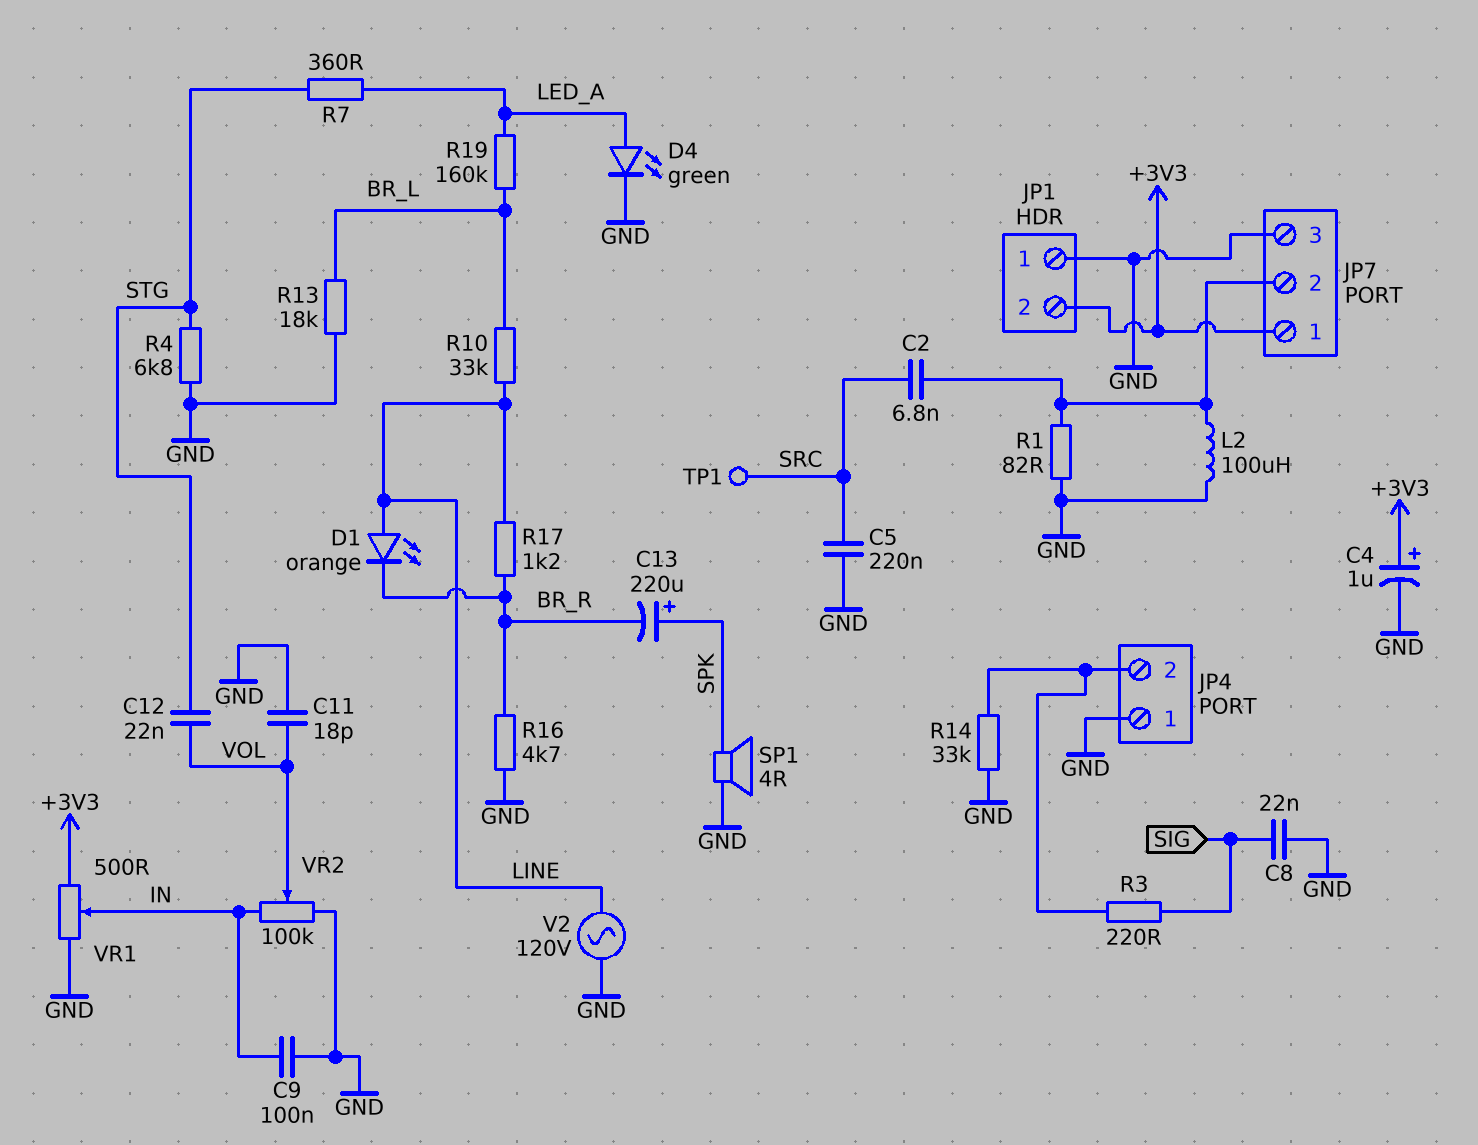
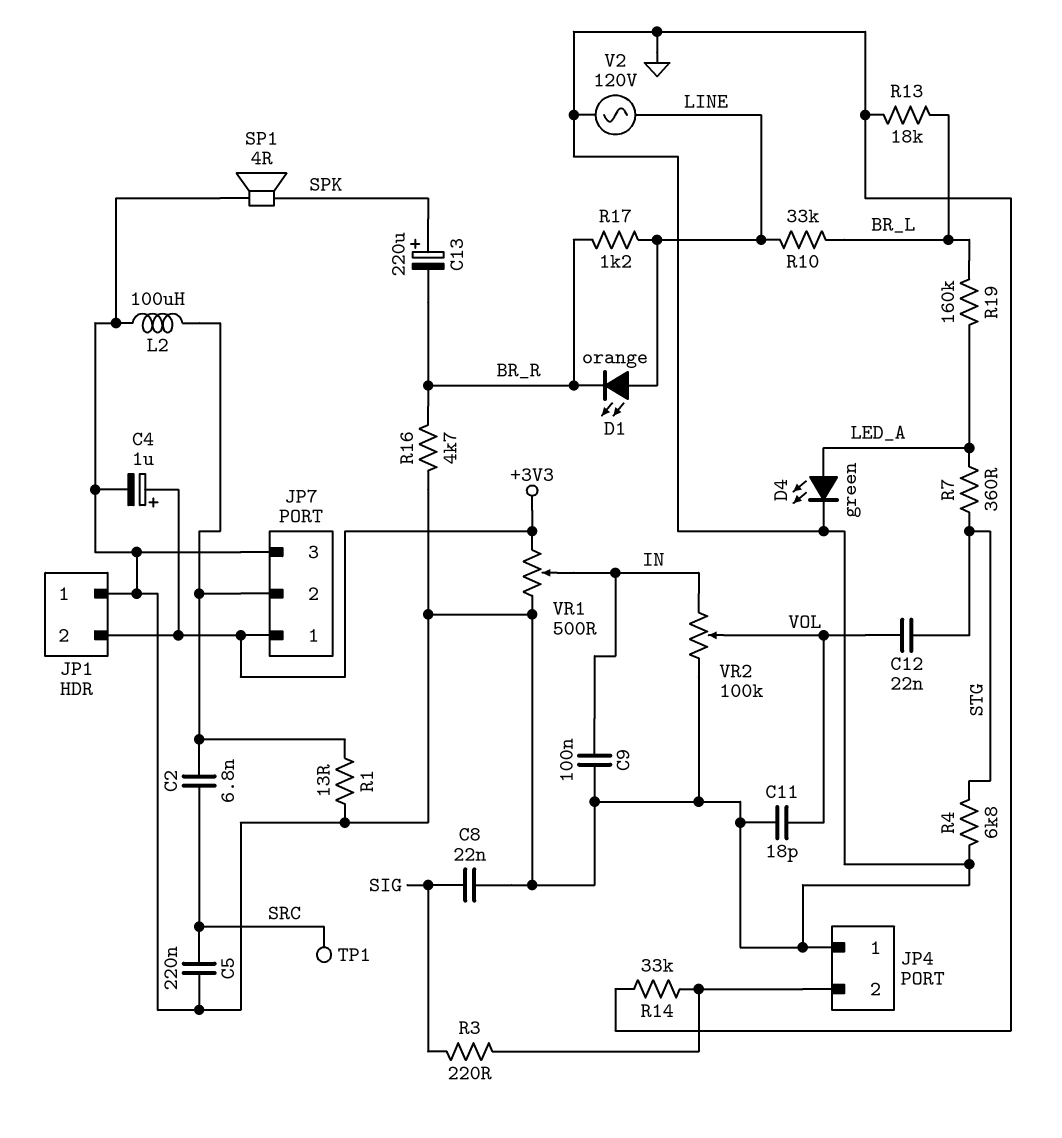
R1: 82 (GND, JP7/2) -> 13 (GND, JP7/2)

